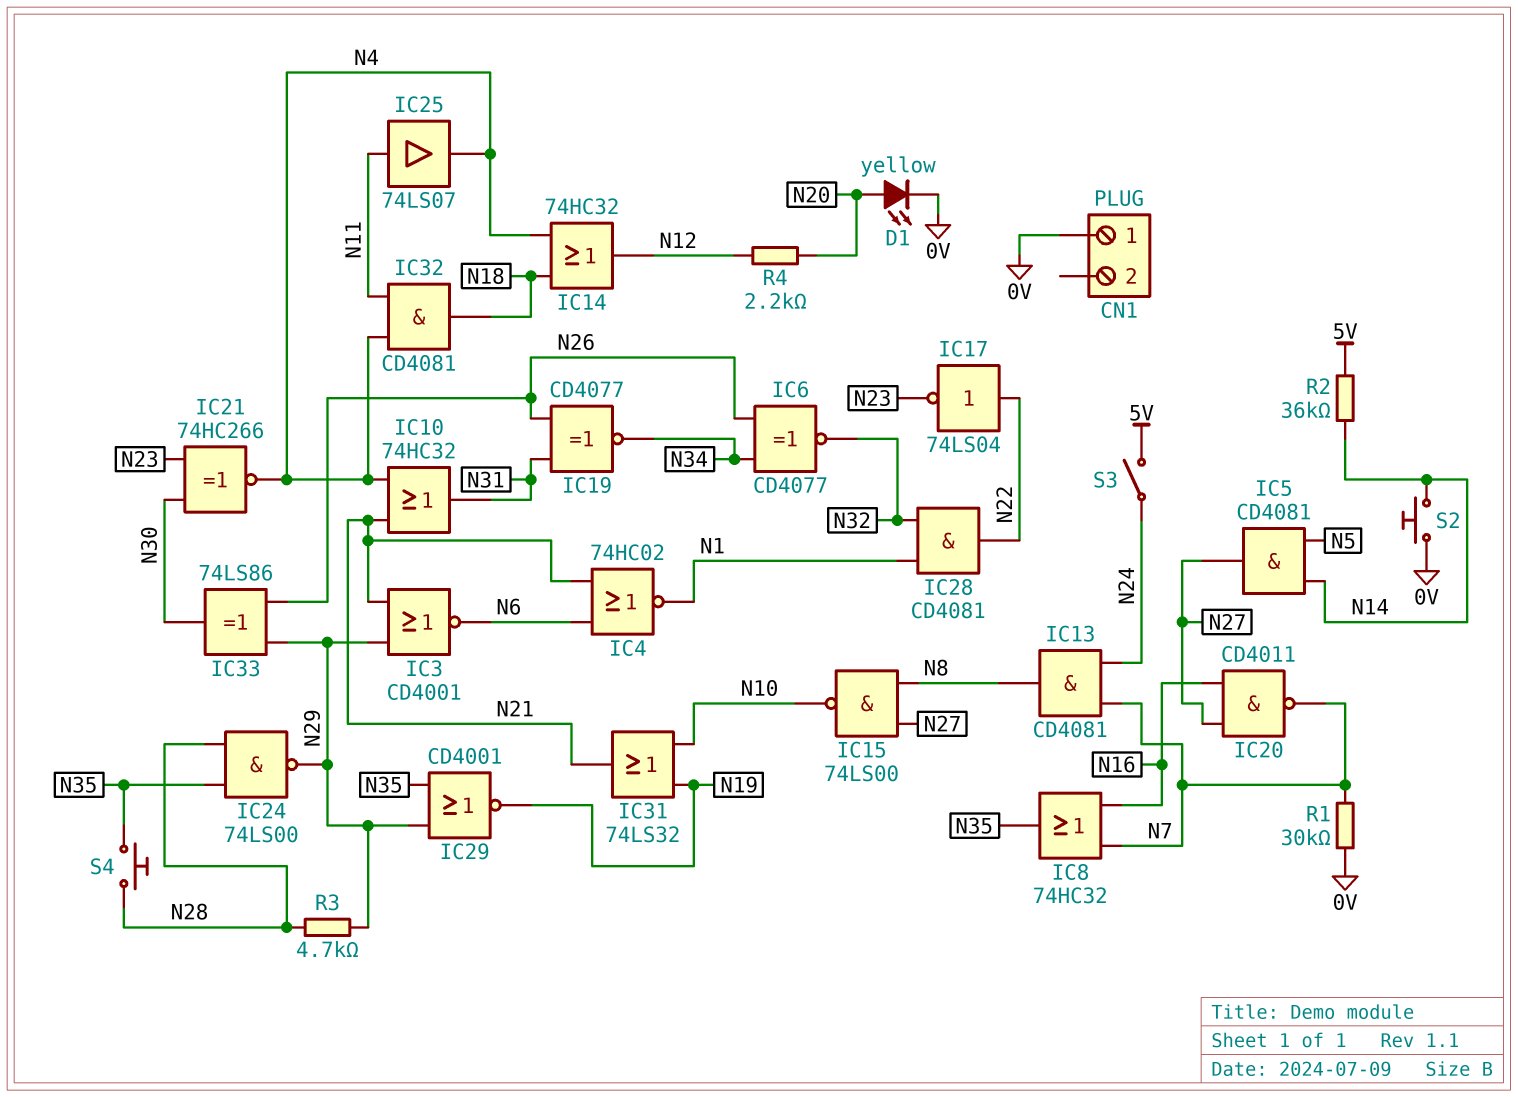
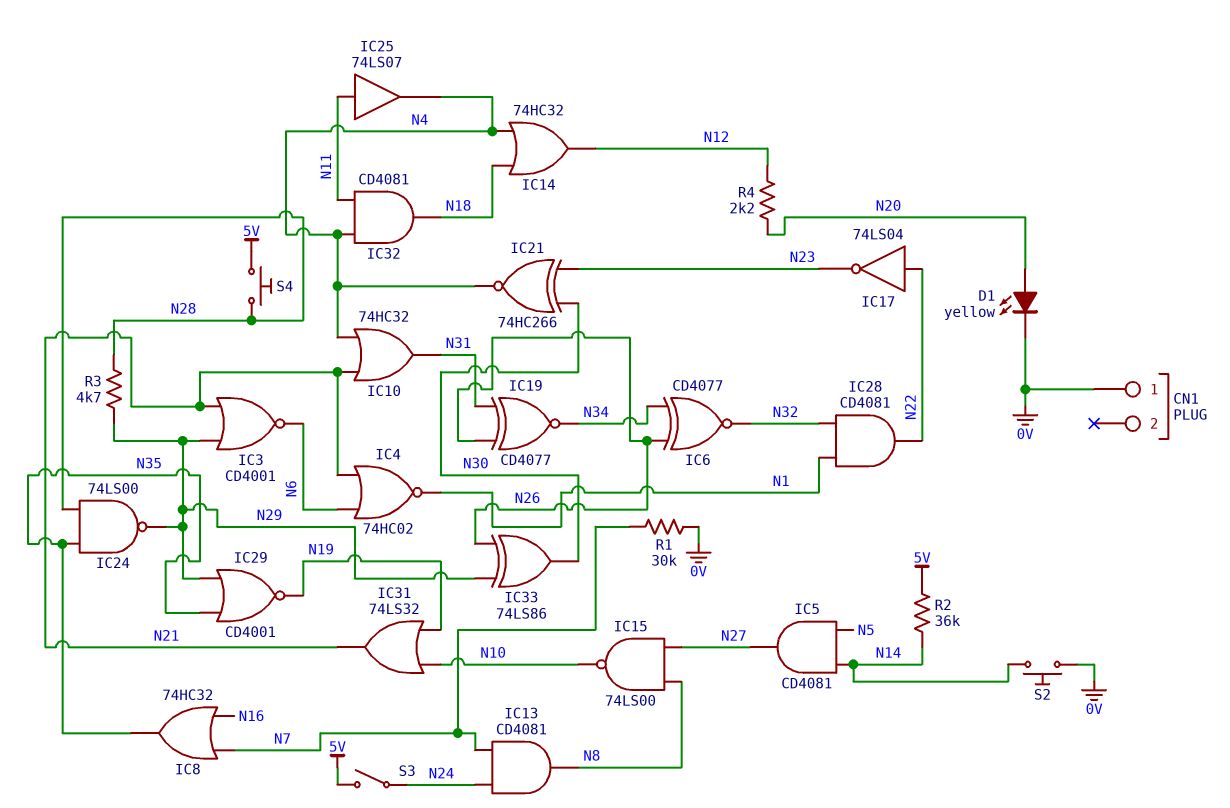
IC20: NAND CD4011 (in N16, in N27, out N7) -> none
S4: button (N28, N35) -> button (5V, N28)

